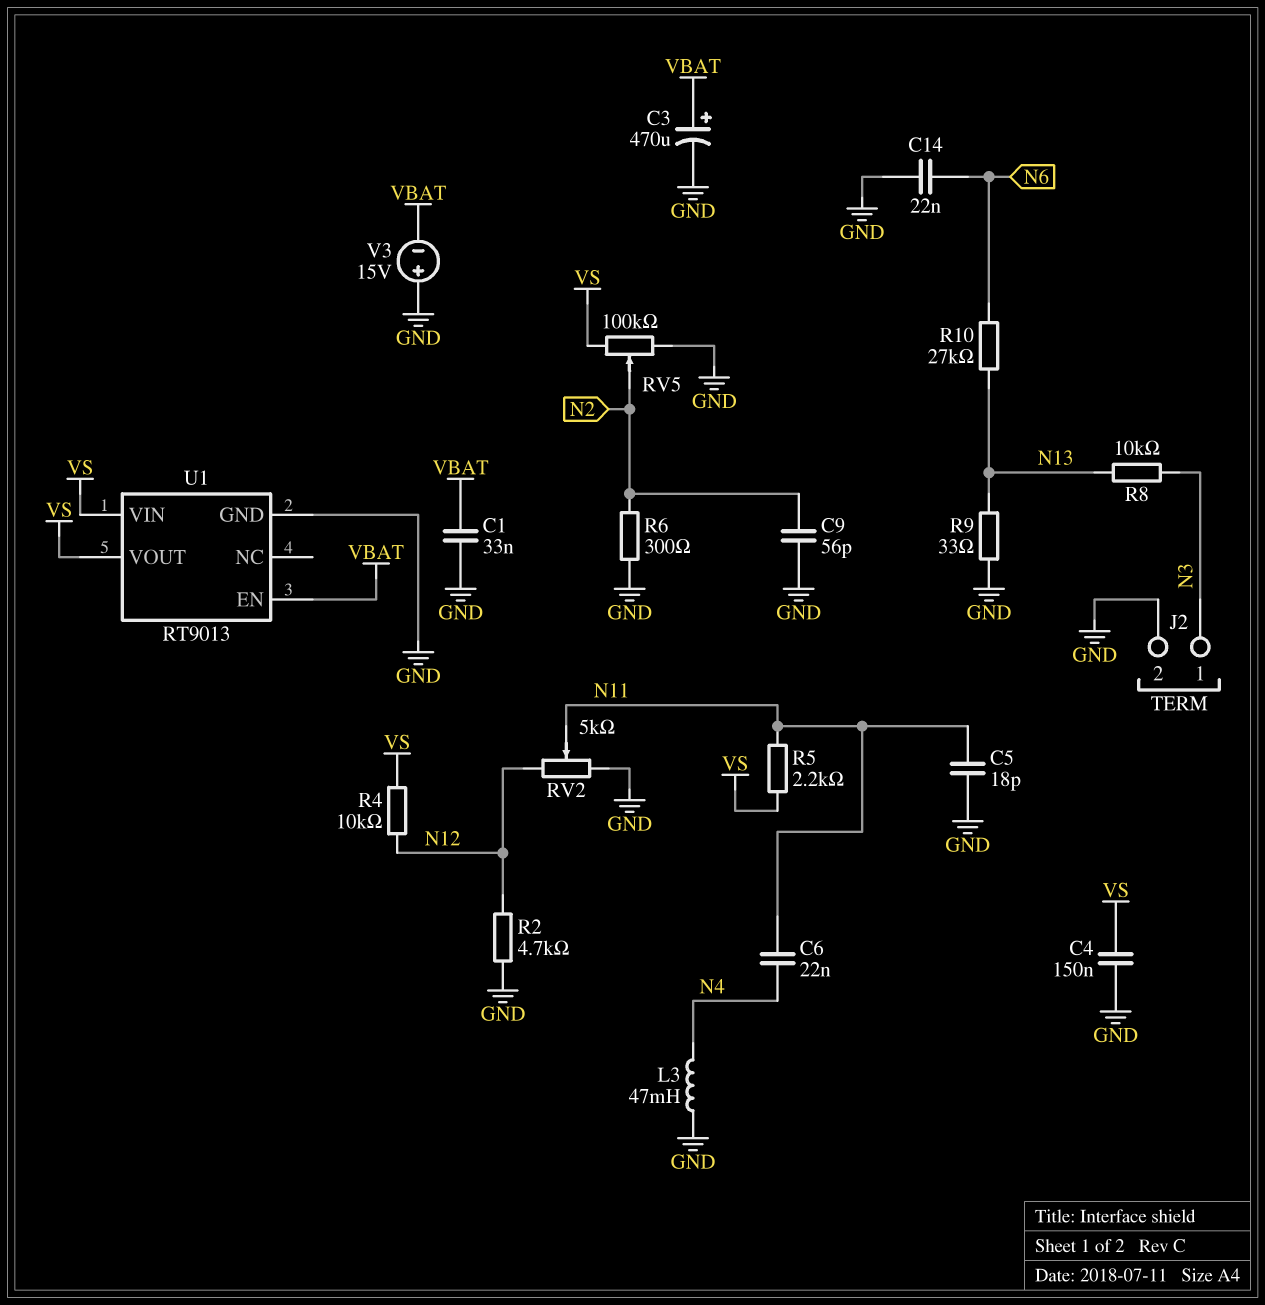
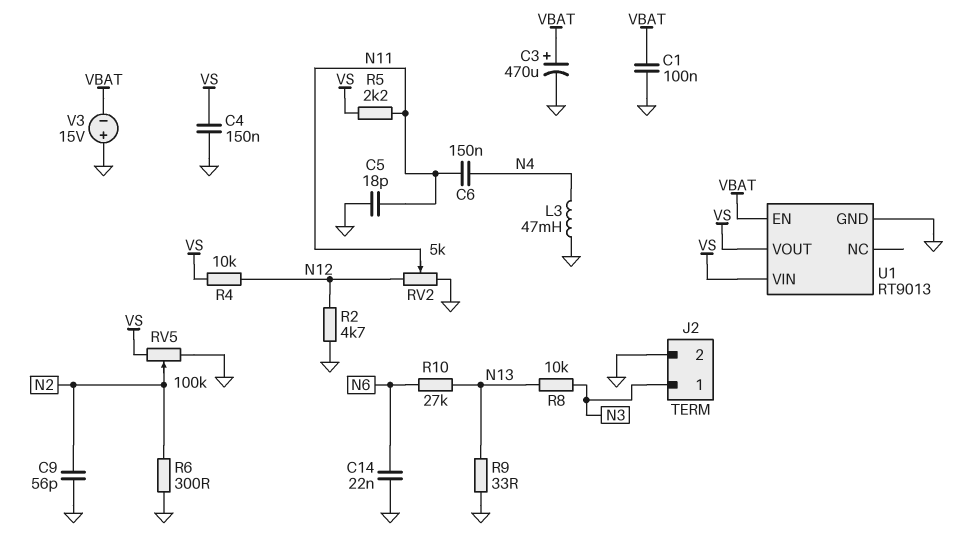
C1: 33nF (GND, VBAT) -> 100nF (GND, VBAT)
C6: 22nF (N4, N11) -> 150nF (N4, N11)

